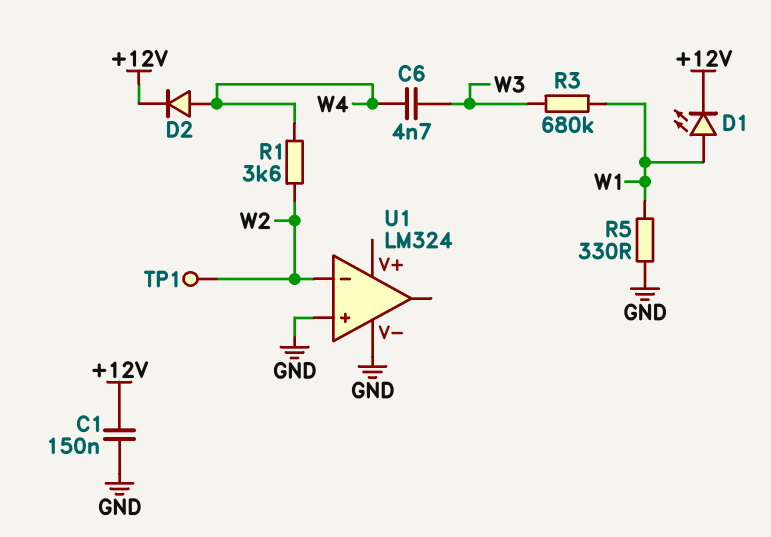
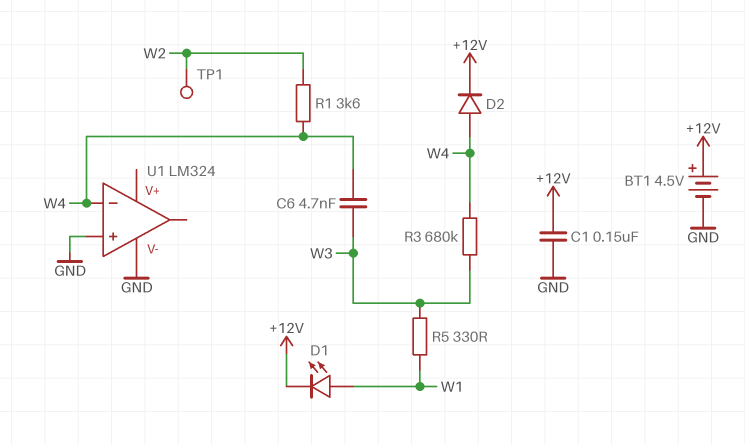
BT1: none -> 4.5V (plus +12V, minus GND)
R3: 680k (W1, W3) -> 680k (W3, W4)
R5: 330 (GND, W1) -> 330 (W1, W3)
U1 pin in-: W2 -> W4

